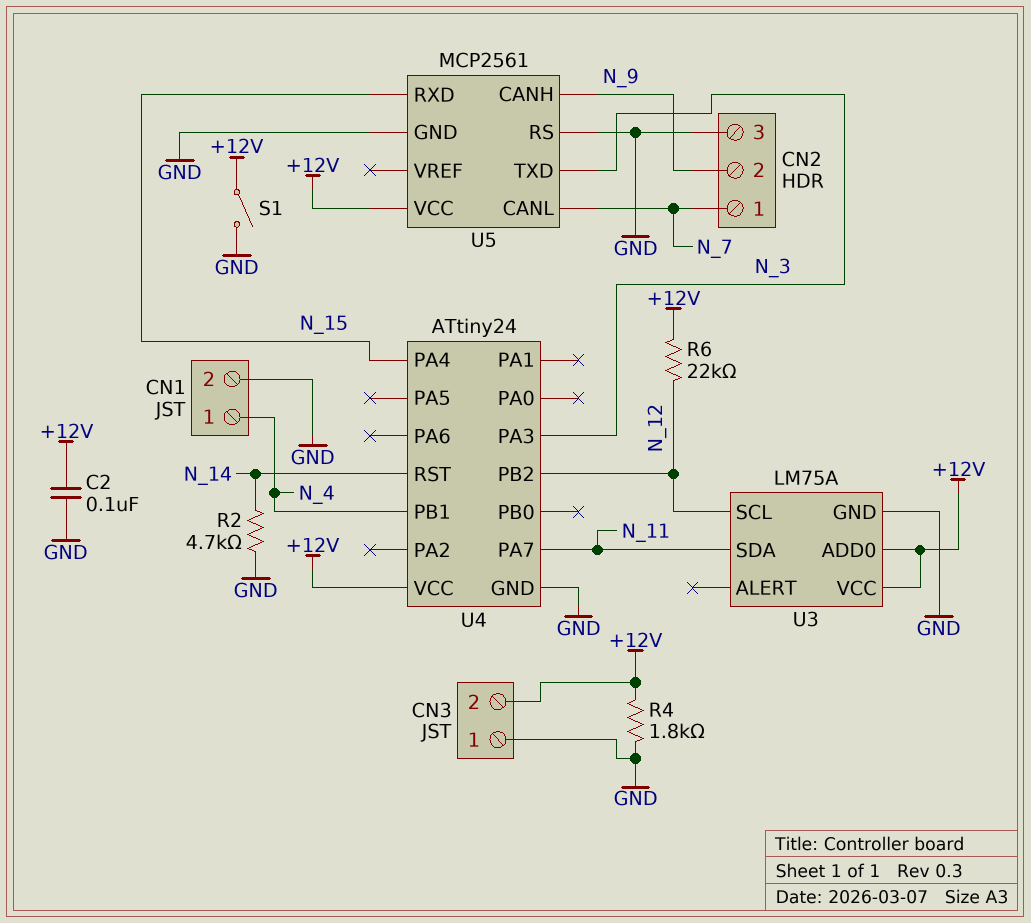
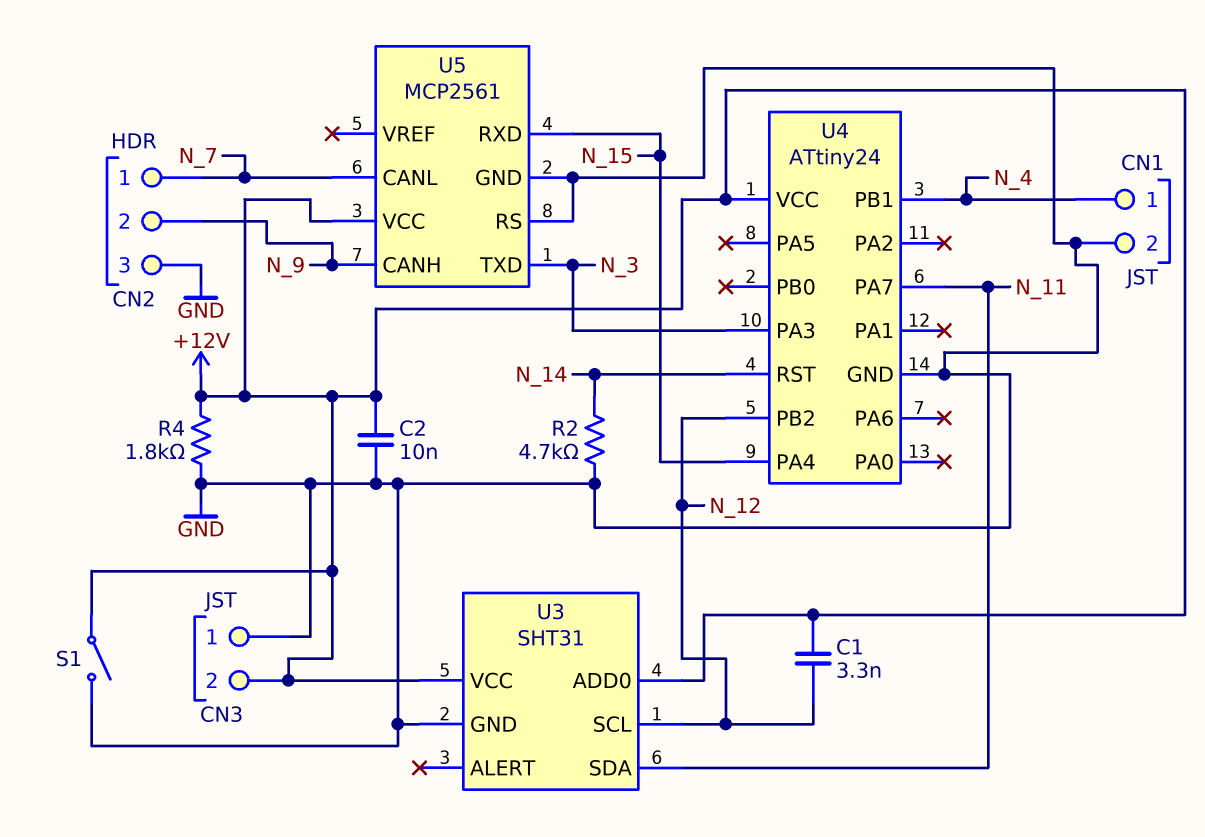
C1: none -> 3.3nF (+12V, N_12)
C2: 100nF (+12V, GND) -> 10nF (+12V, GND)
R6: 22k (+12V, N_12) -> none
U3: LM75A -> SHT31

